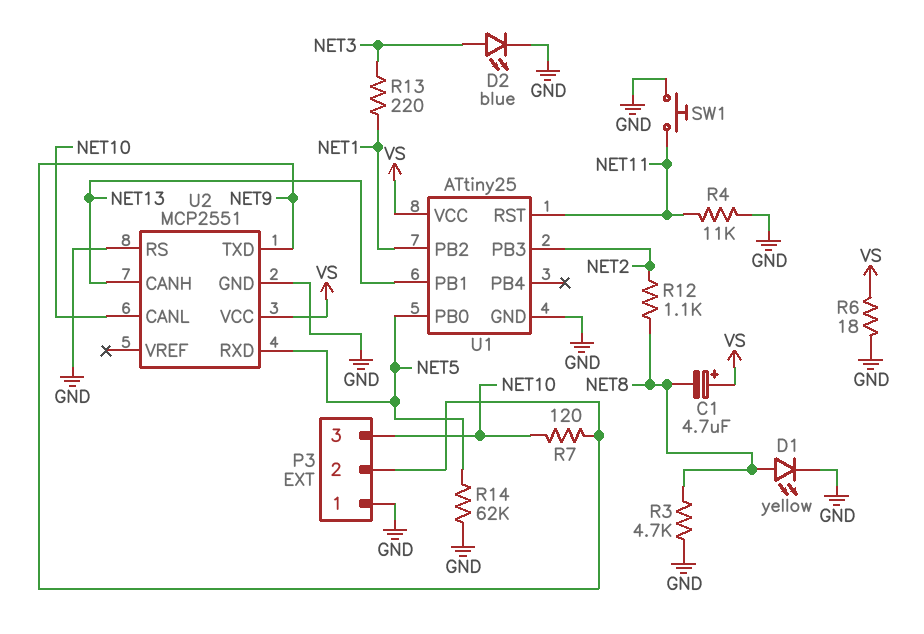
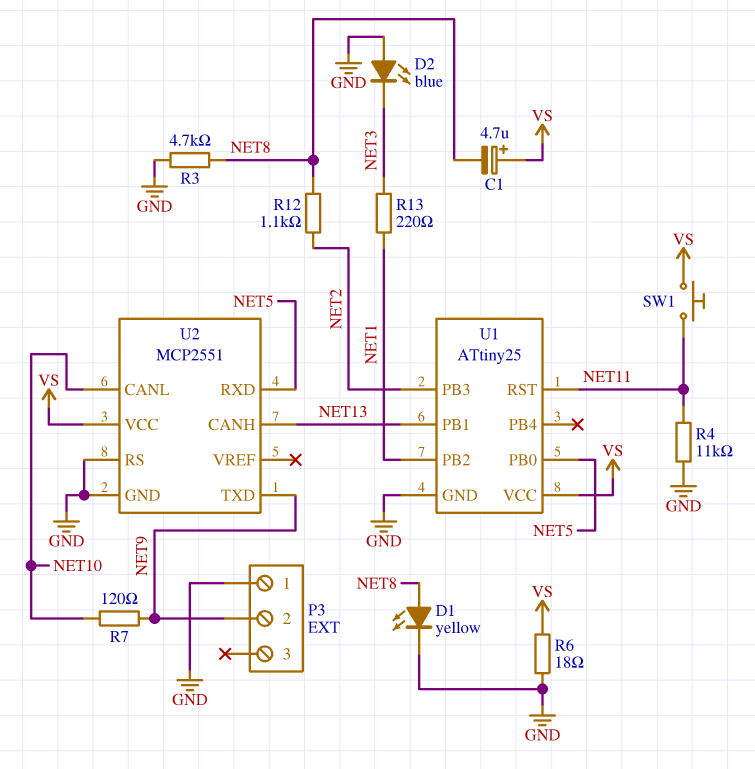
D2: LED blue (A NET3, K GND) -> LED blue (A GND, K NET3)
P3 pin 3: NET10 -> none
R14: 62k (GND, NET5) -> none
SW1: button (GND, NET11) -> button (NET11, VS)

